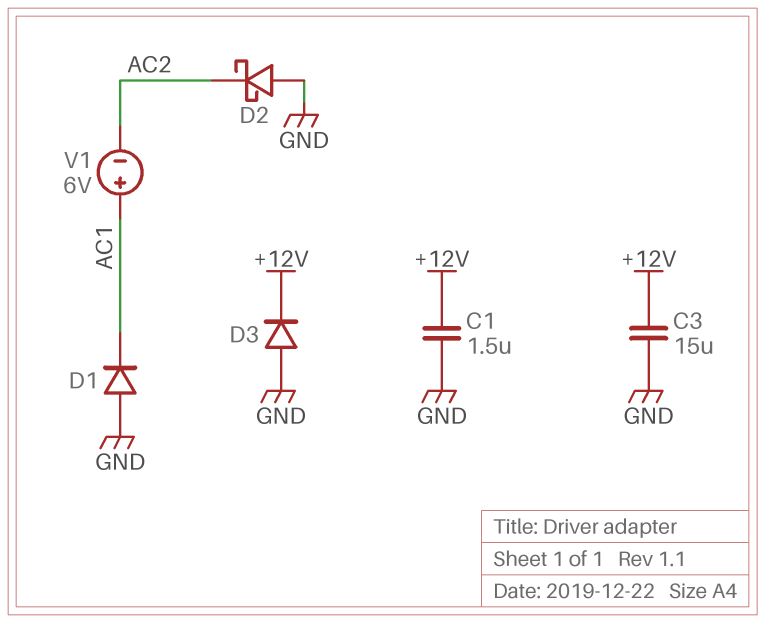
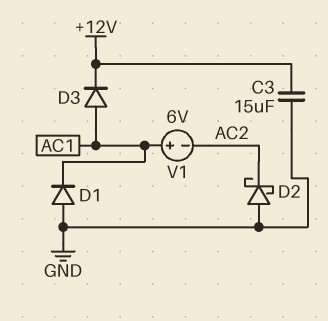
C1: 1.5uF (+12V, GND) -> none
D3: diode (A GND, K +12V) -> diode (A AC1, K +12V)

